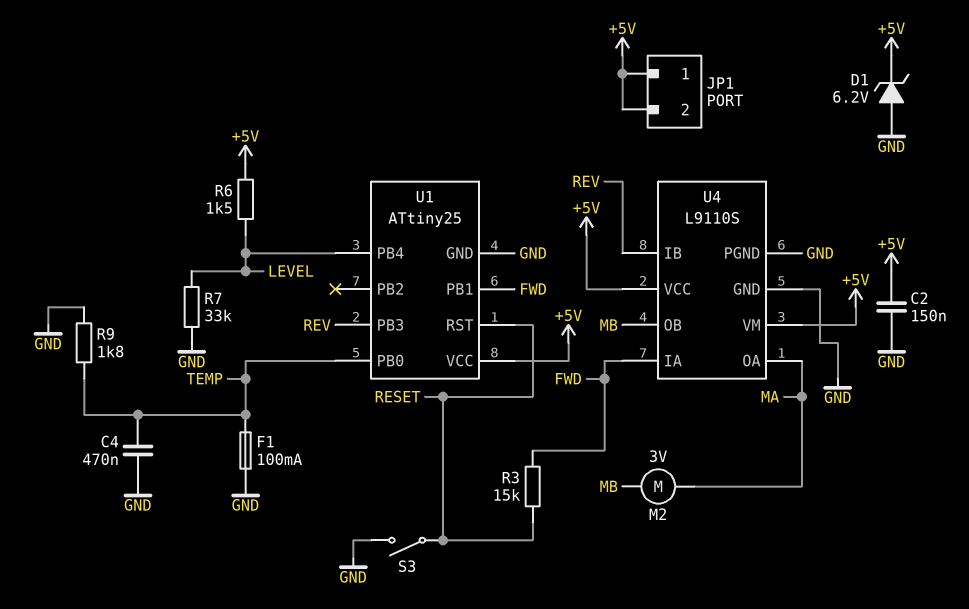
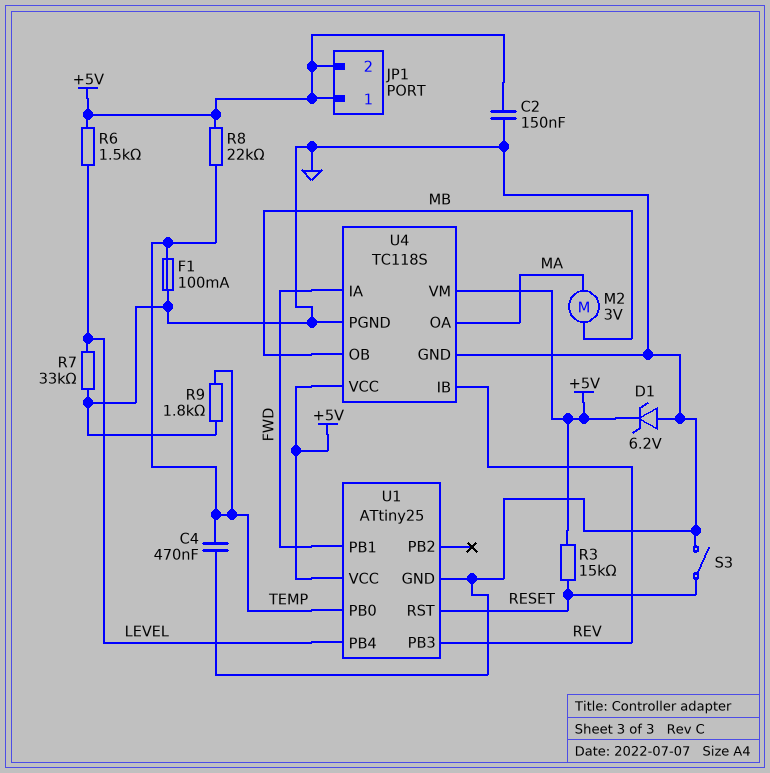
R3: 15k (FWD, RESET) -> 15k (+5V, RESET)
R8: none -> 22k (+5V, TEMP)
U4: L9110S -> TC118S

